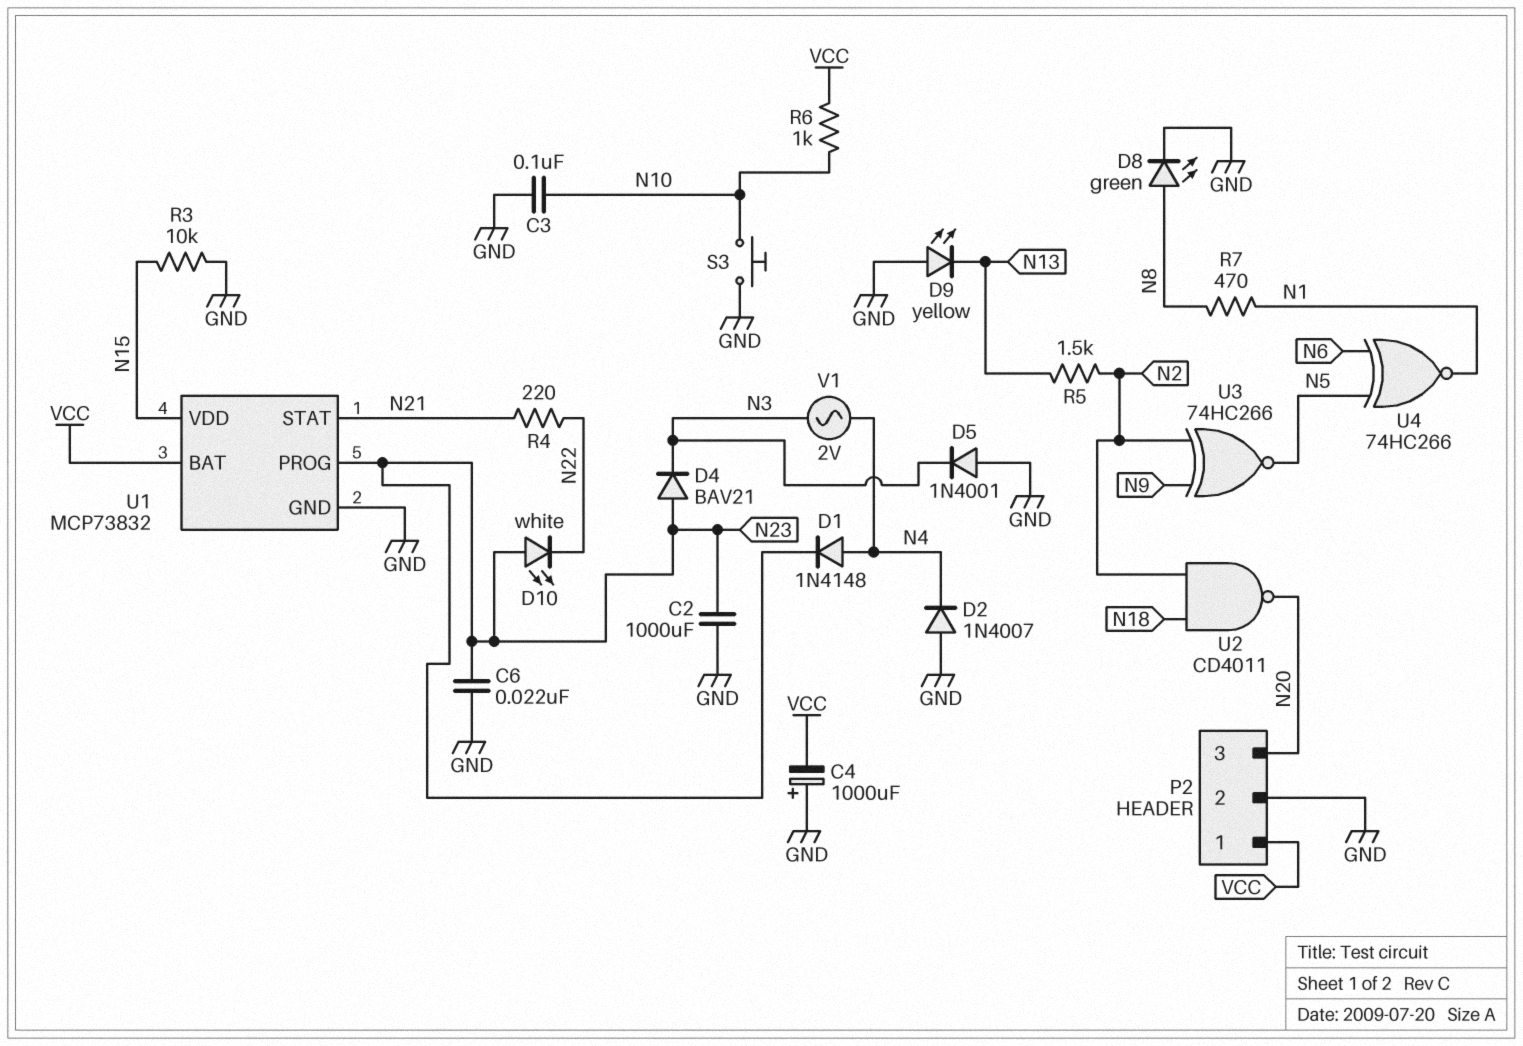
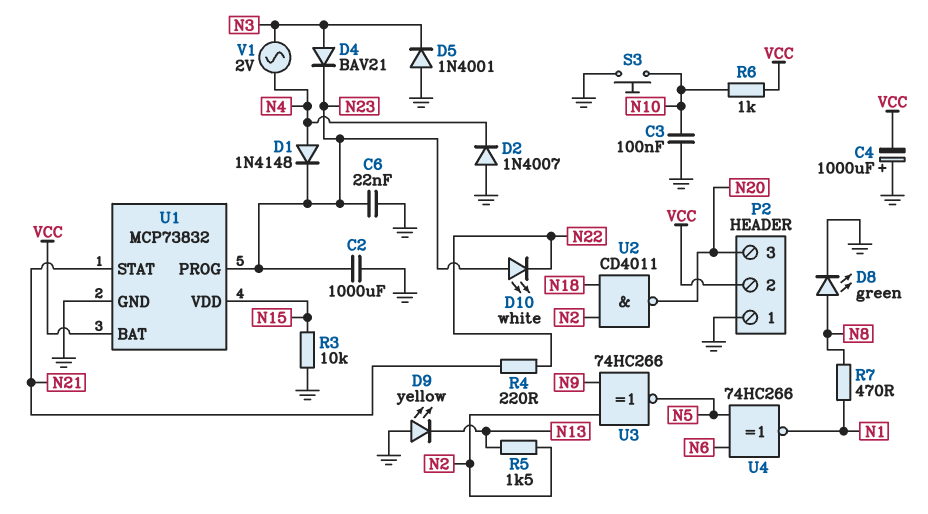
D4: diode BAV21 (A N23, K N3) -> diode BAV21 (A N3, K N23)
P2 pin 1: VCC -> GND
P2 pin 2: GND -> VCC

